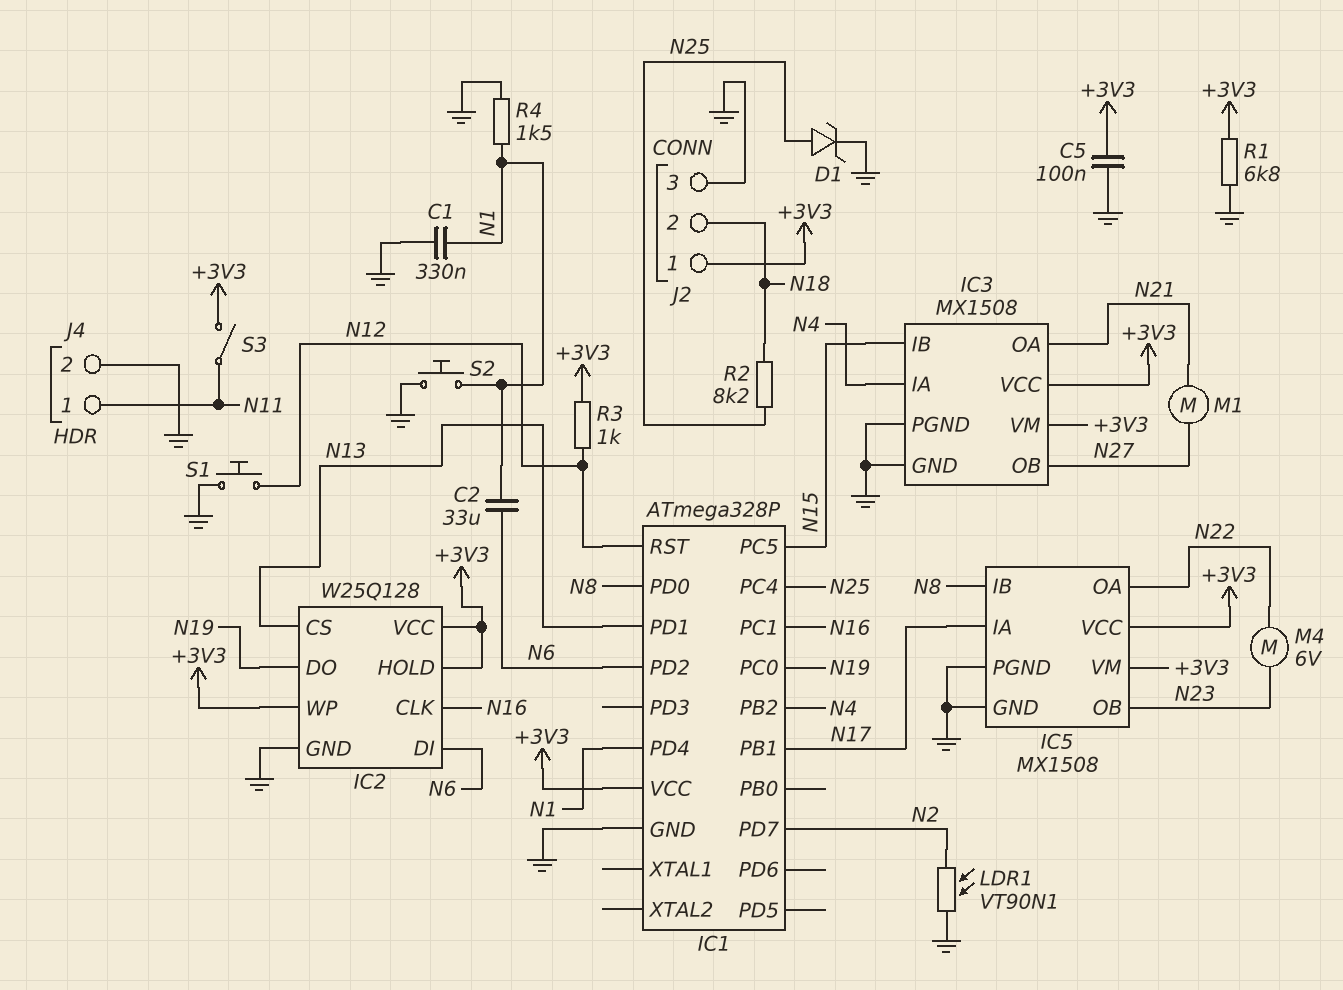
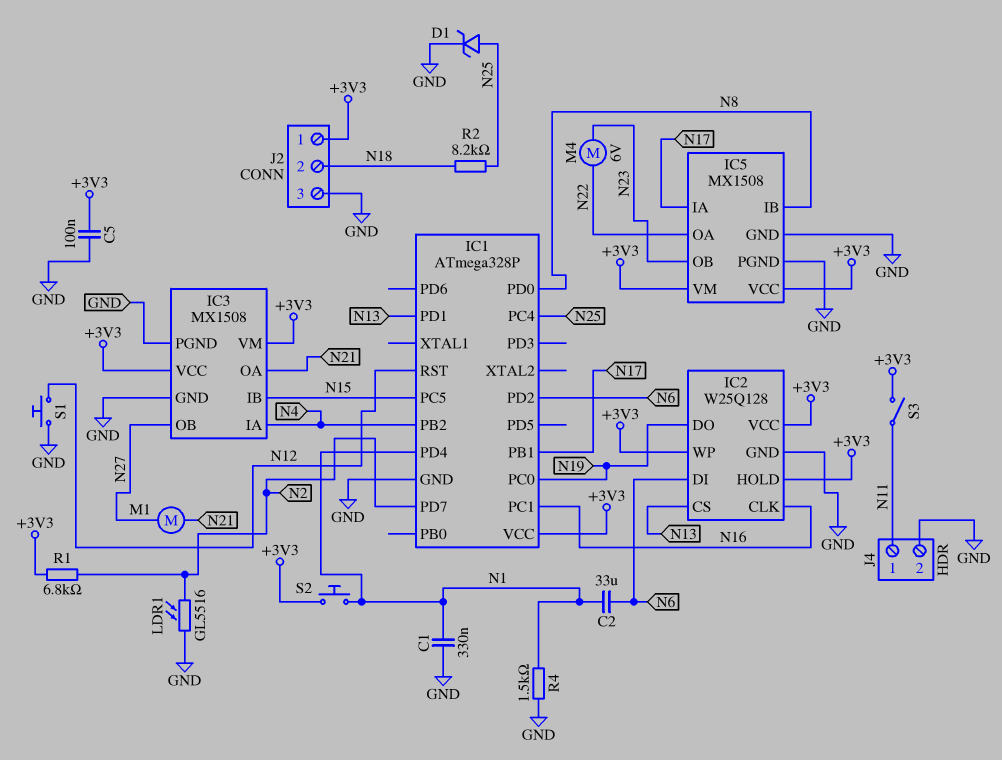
LDR1: VT90N1 (GND, N2) -> GL5516 (GND, N2)
R1: 6.8k (+3V3, GND) -> 6.8k (+3V3, N2)
R3: 1k (+3V3, N12) -> none
S2: button (GND, N1) -> button (+3V3, N1)

